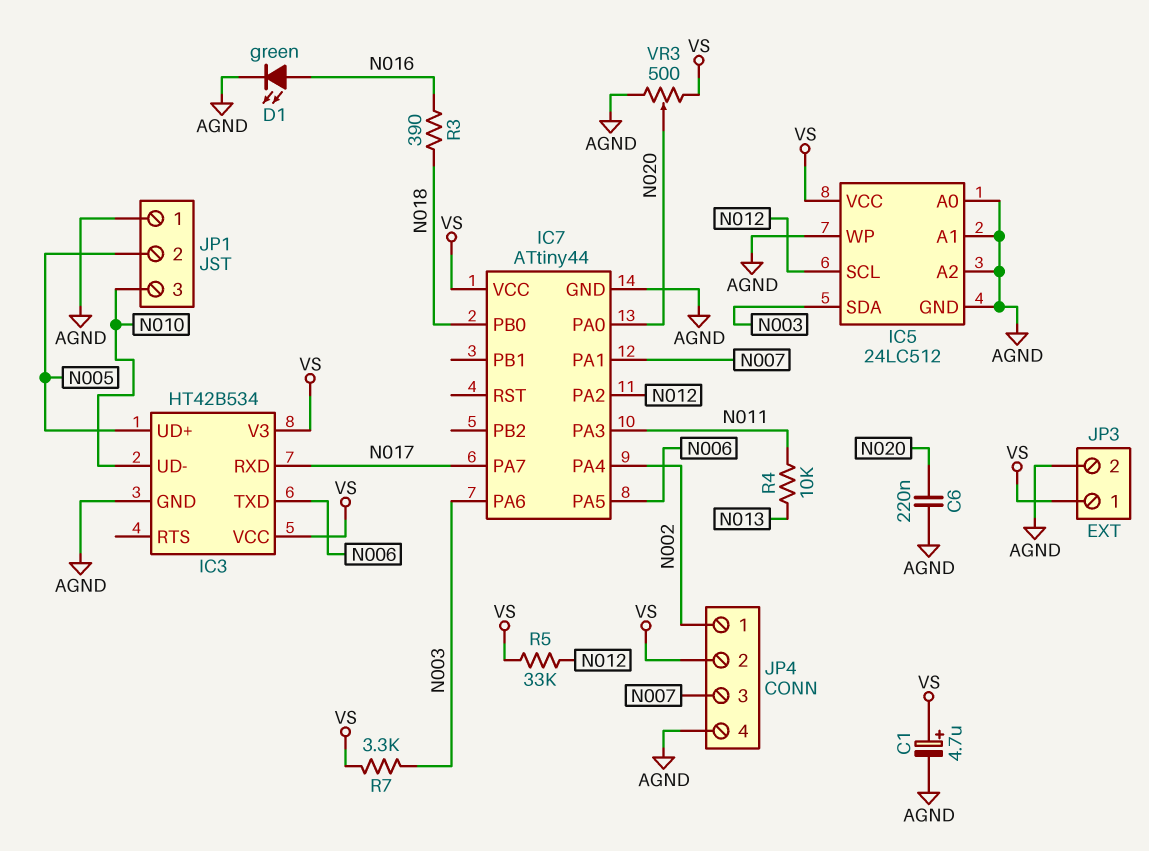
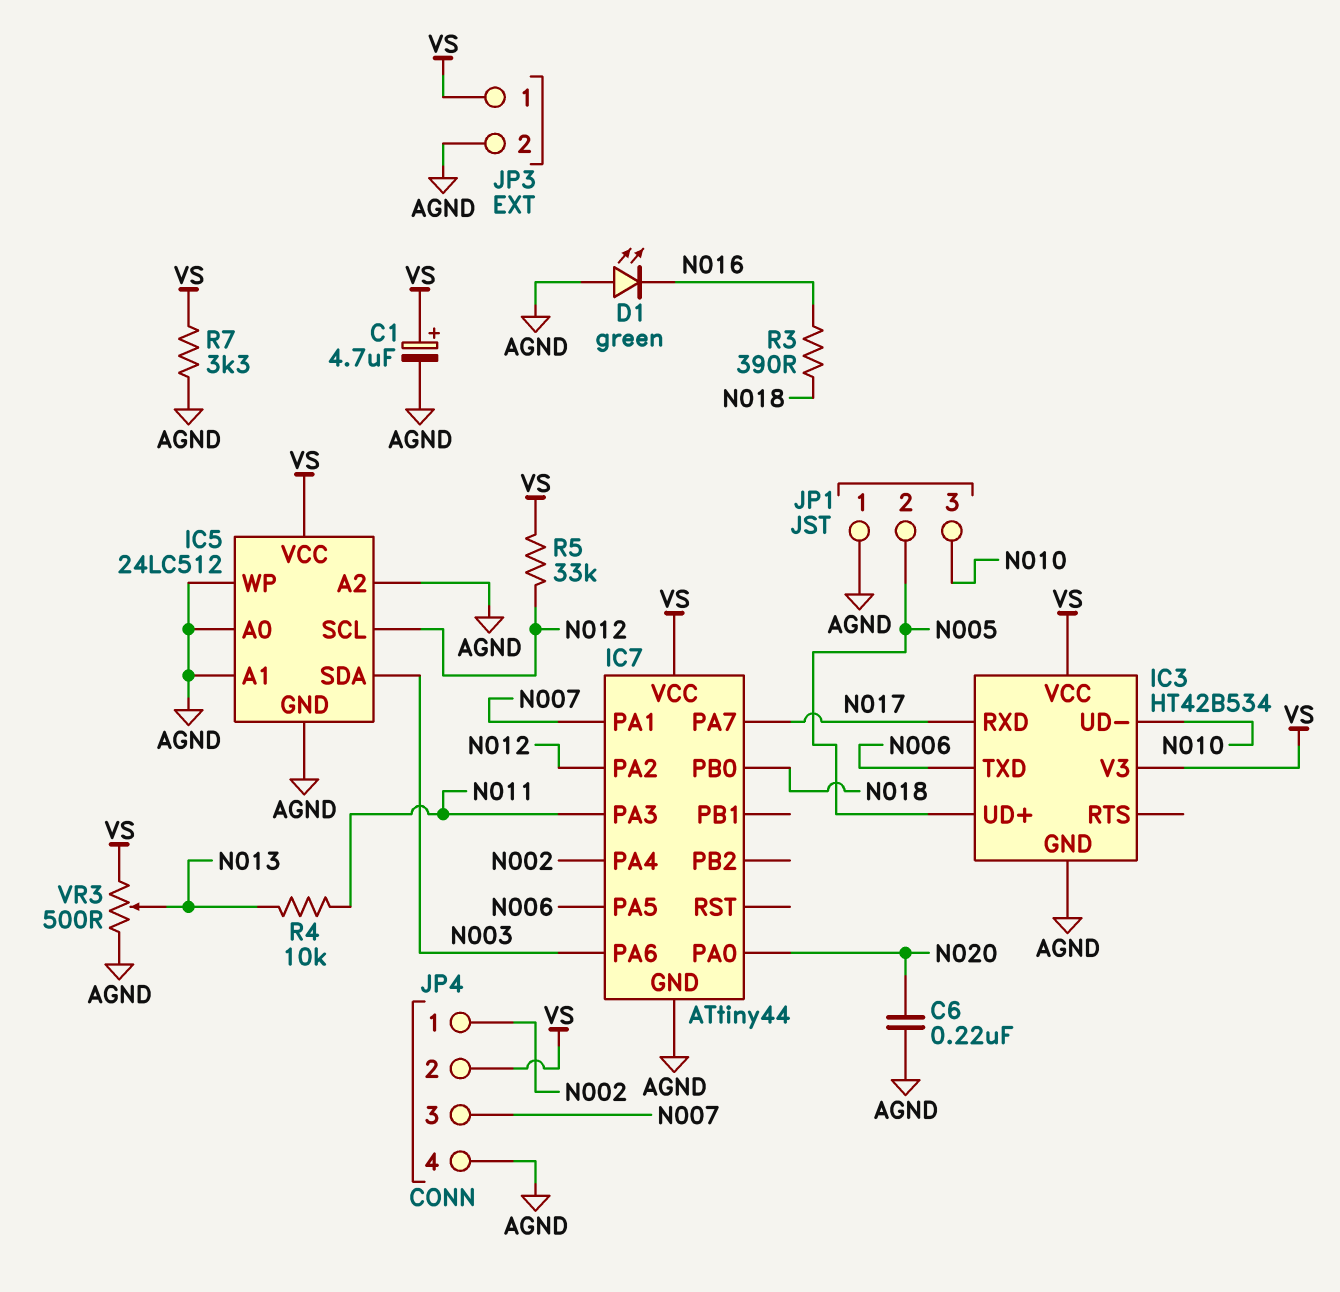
D1: LED green (A N016, K AGND) -> LED green (A AGND, K N016)
R7: 3.3k (N003, VS) -> 3.3k (AGND, VS)
VR3: 500 (AGND, VS, wiper N020) -> 500 (AGND, VS, wiper N013)

